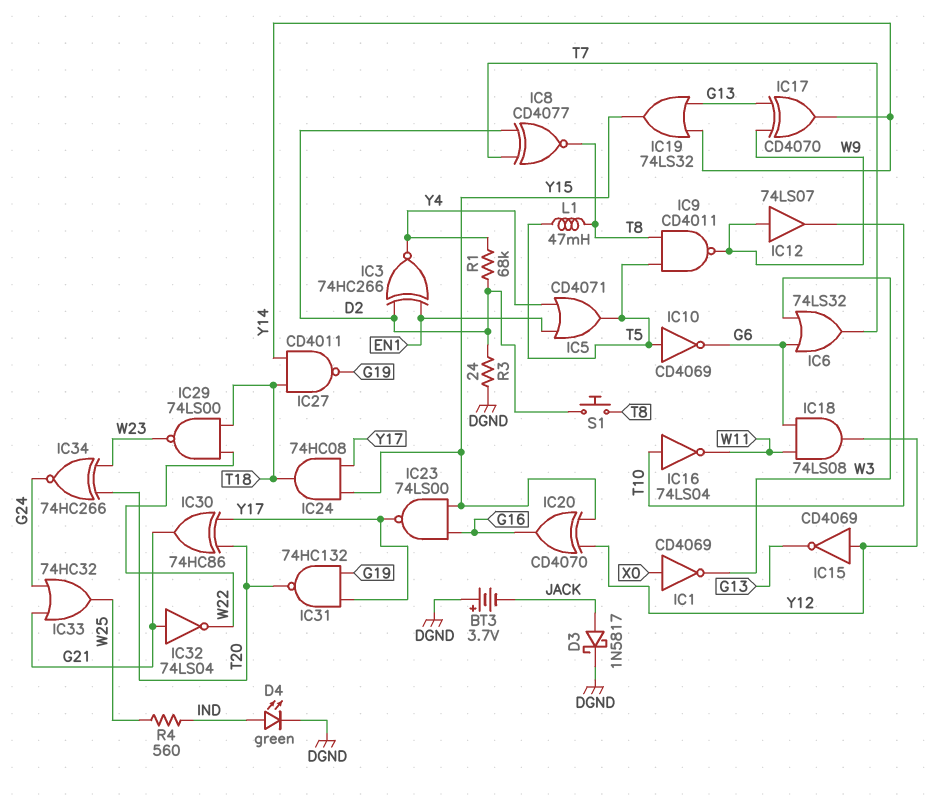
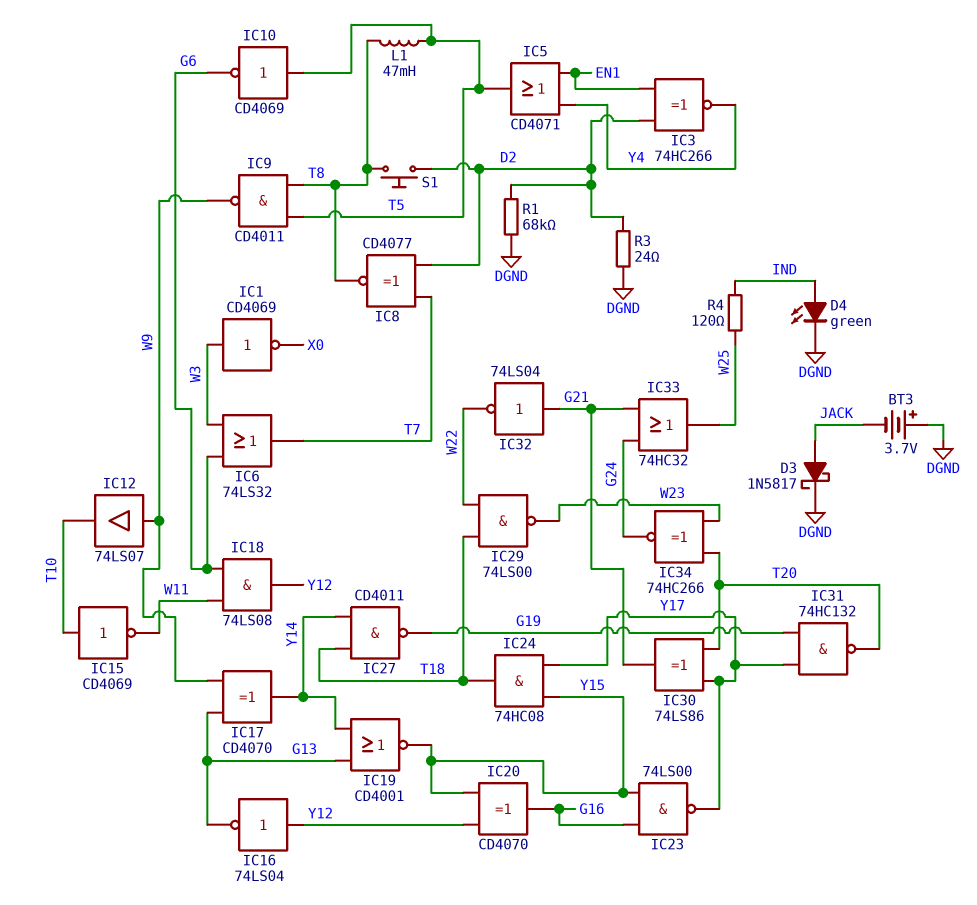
IC1: NOT CD4069 (in X0, out W3) -> NOT CD4069 (in W3, out X0)
IC15: NOT CD4069 (in Y12, out G13) -> NOT CD4069 (in T10, out W11)
IC16: NOT 74LS04 (in T10, out W11) -> NOT 74LS04 (in Y12, out G13)
IC19: OR 74LS32 (in G13, in Y14, out Y15) -> NOR CD4001 (in G13, in Y14, out Y15)
IC30: XOR 74HC86 (in T20, in Y17, out G21) -> XOR 74LS86 (in T20, in Y17, out G21)
R1: 68k (D2, Y4) -> 68k (D2, DGND)
R4: 560 (IND, W25) -> 120 (IND, W25)

